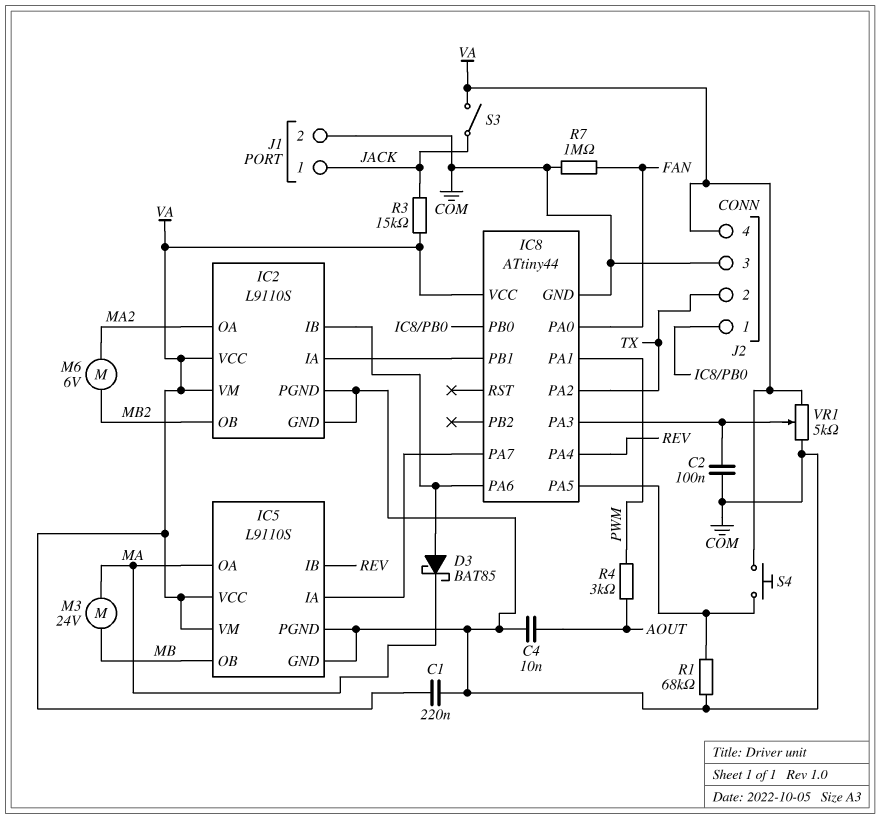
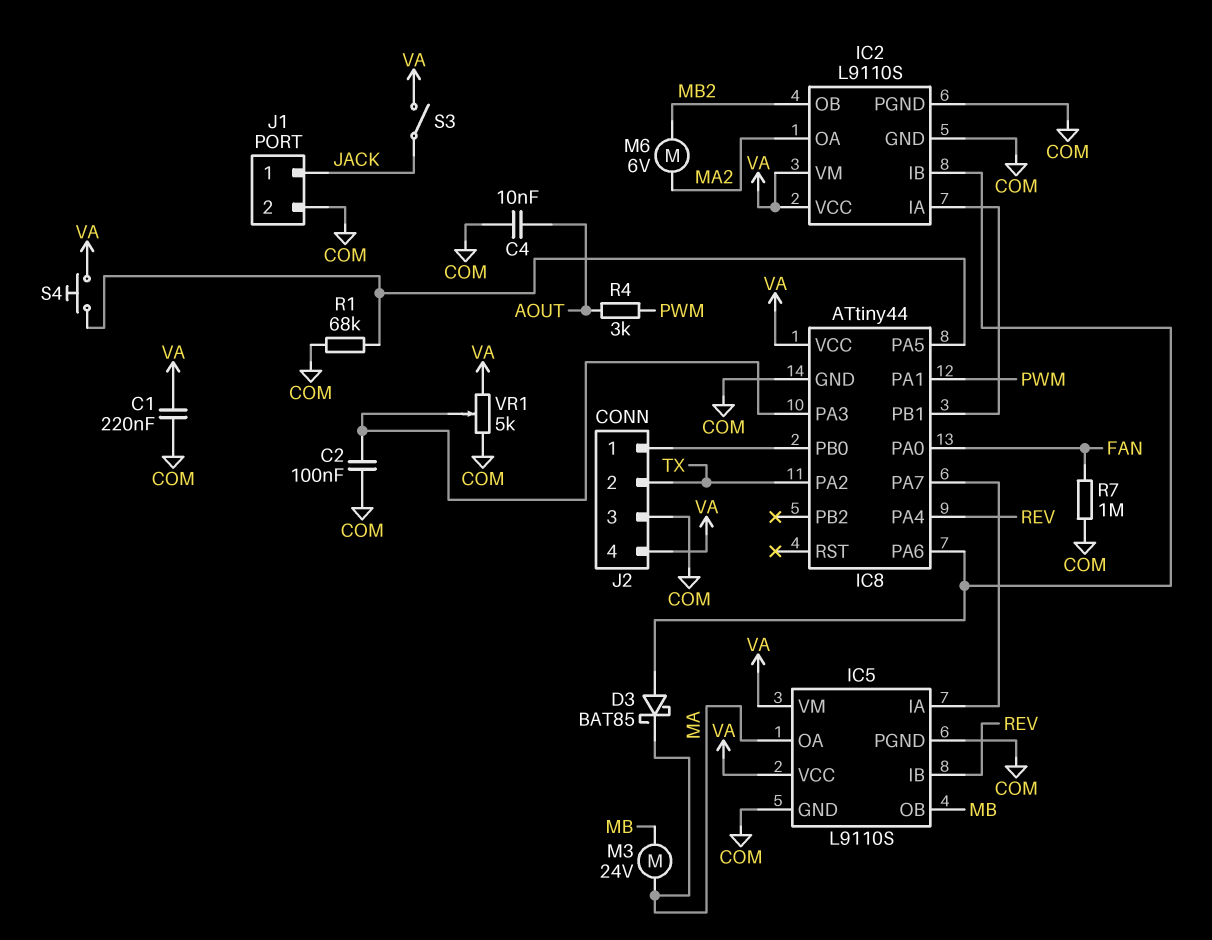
R3: 15k (JACK, VA) -> none

